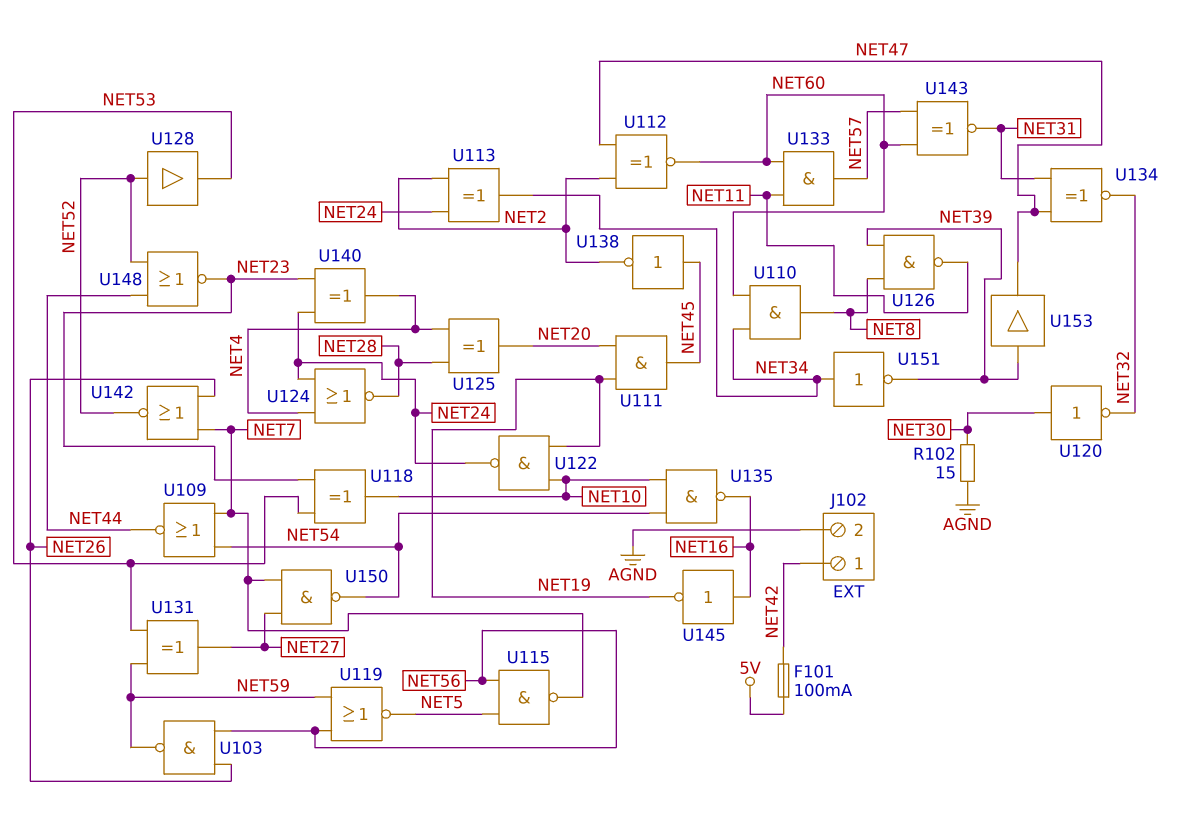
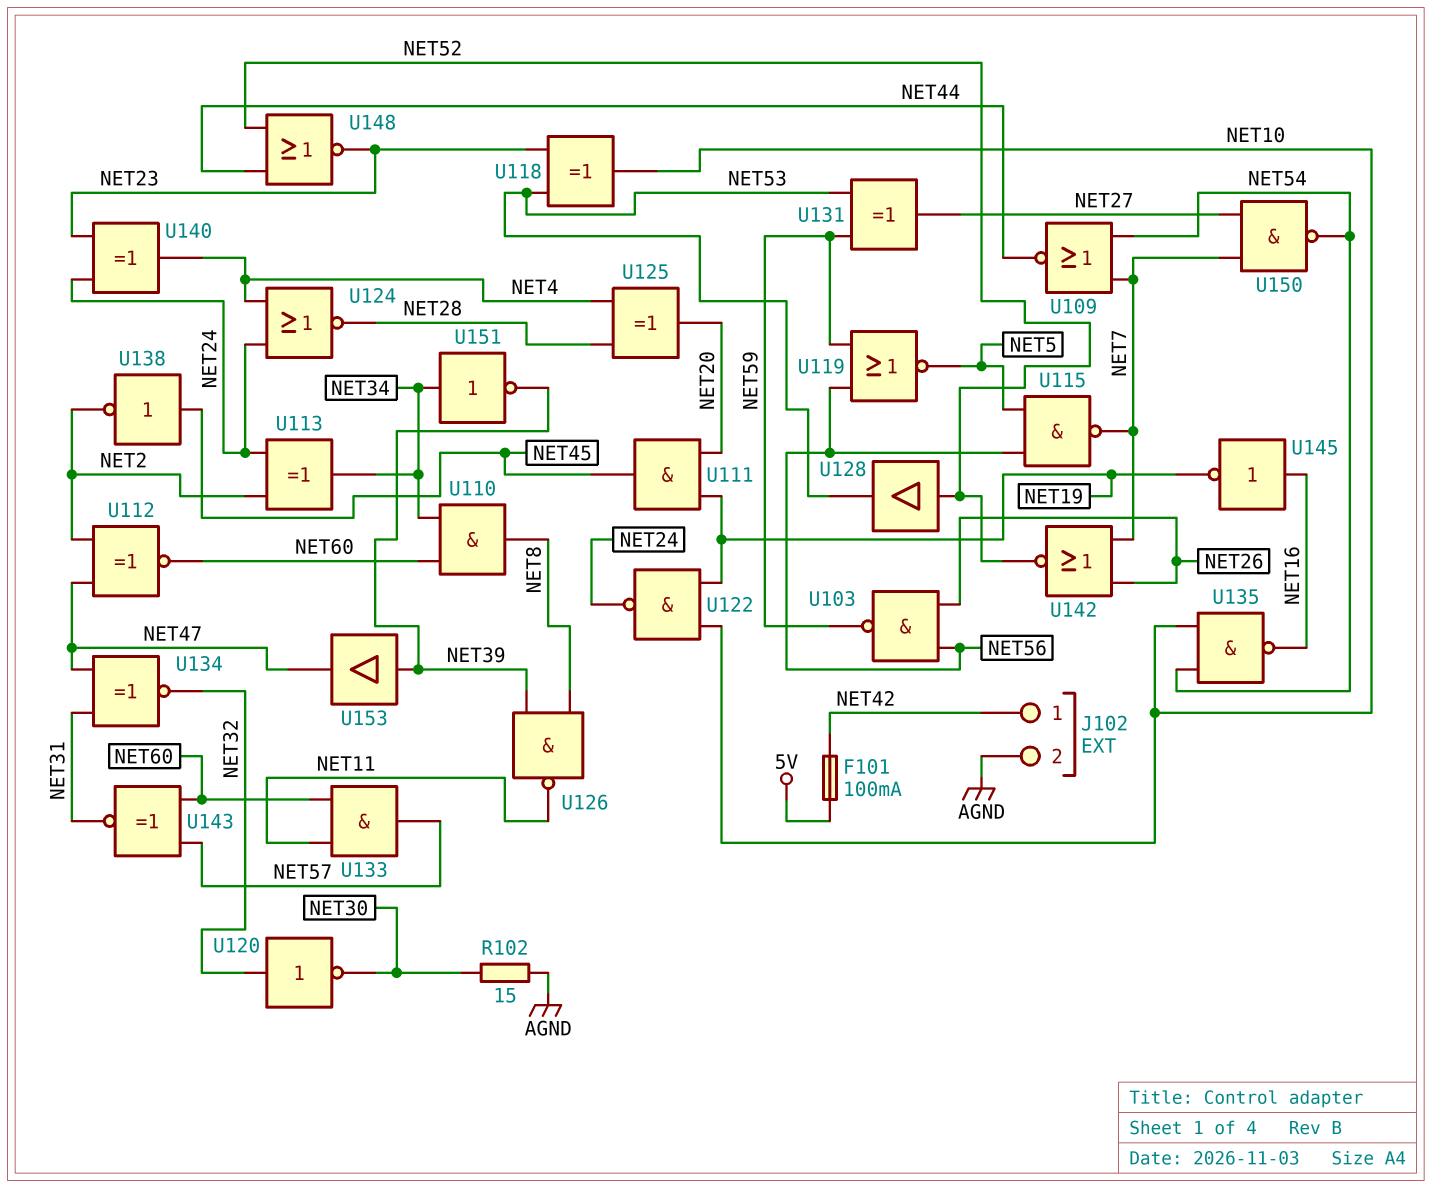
U120: NOT (in NET30, out NET32) -> NOT (in NET32, out NET30)

